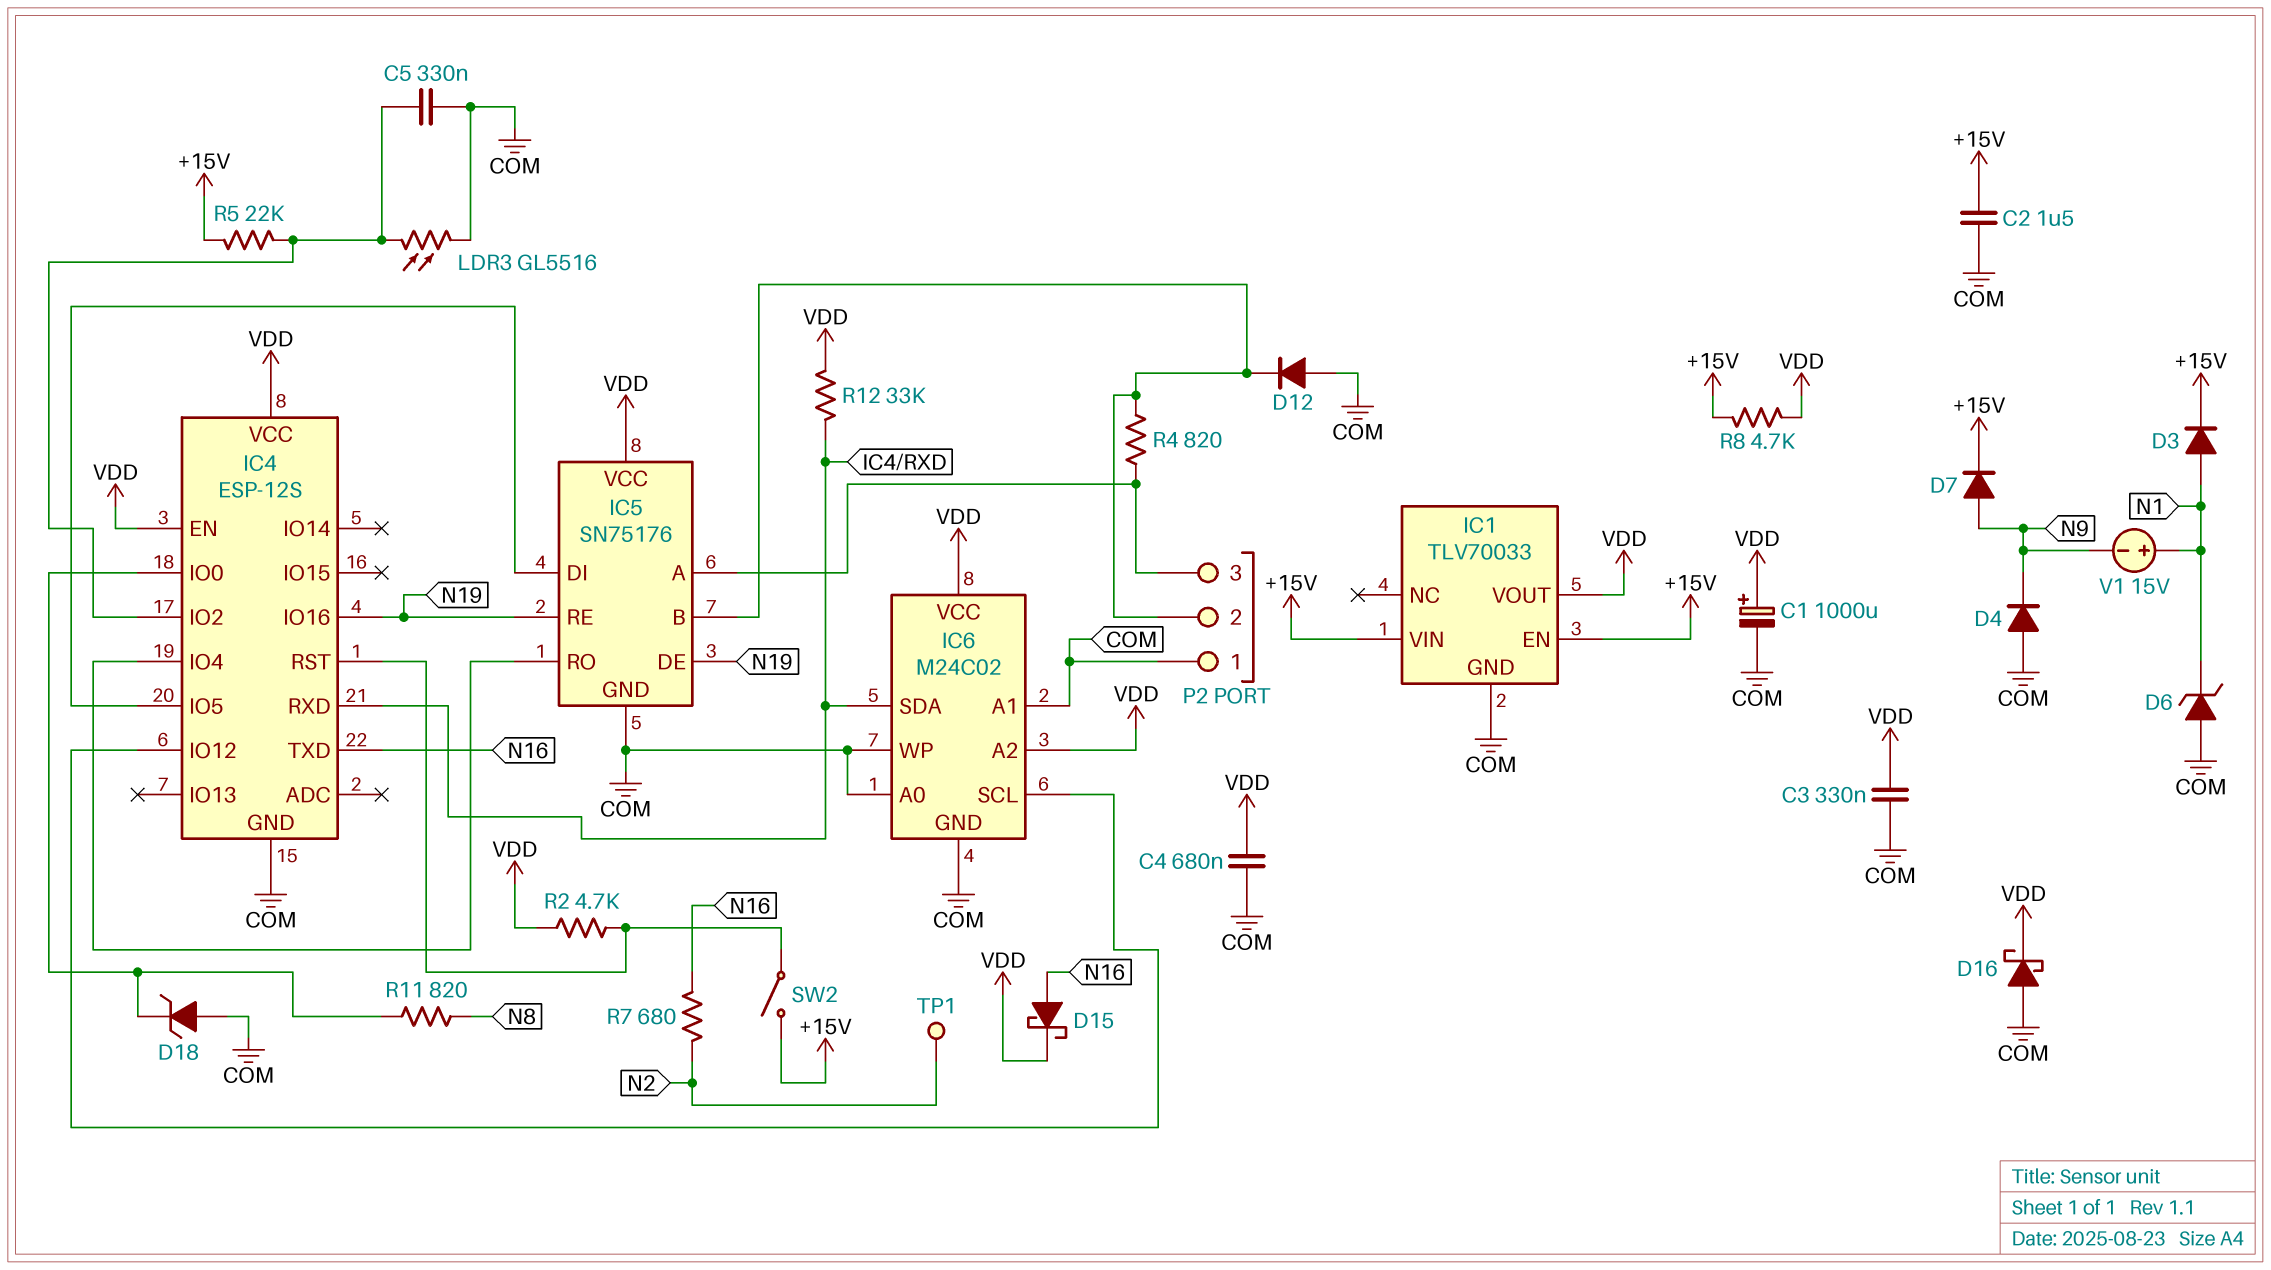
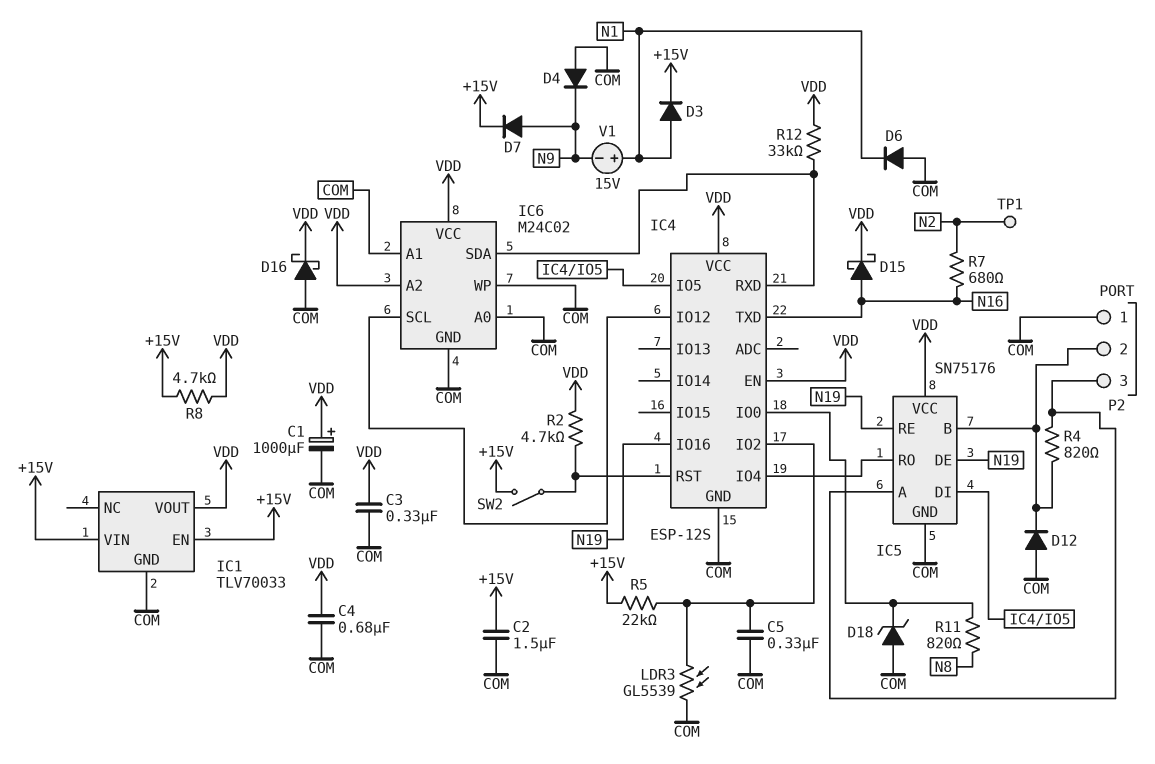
D6: zener (A COM, K N1) -> diode (A COM, K N1)
LDR3: GL5516 (COM, IC4/IO2) -> GL5539 (COM, IC4/IO2)

